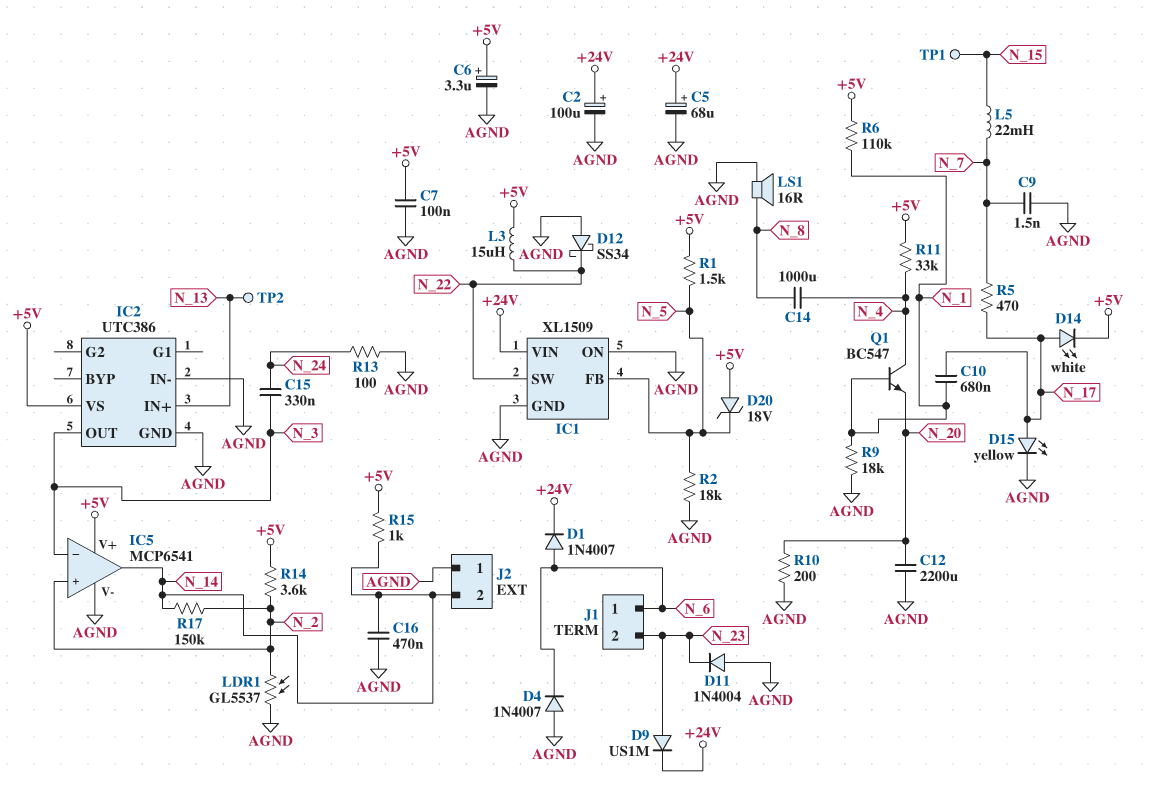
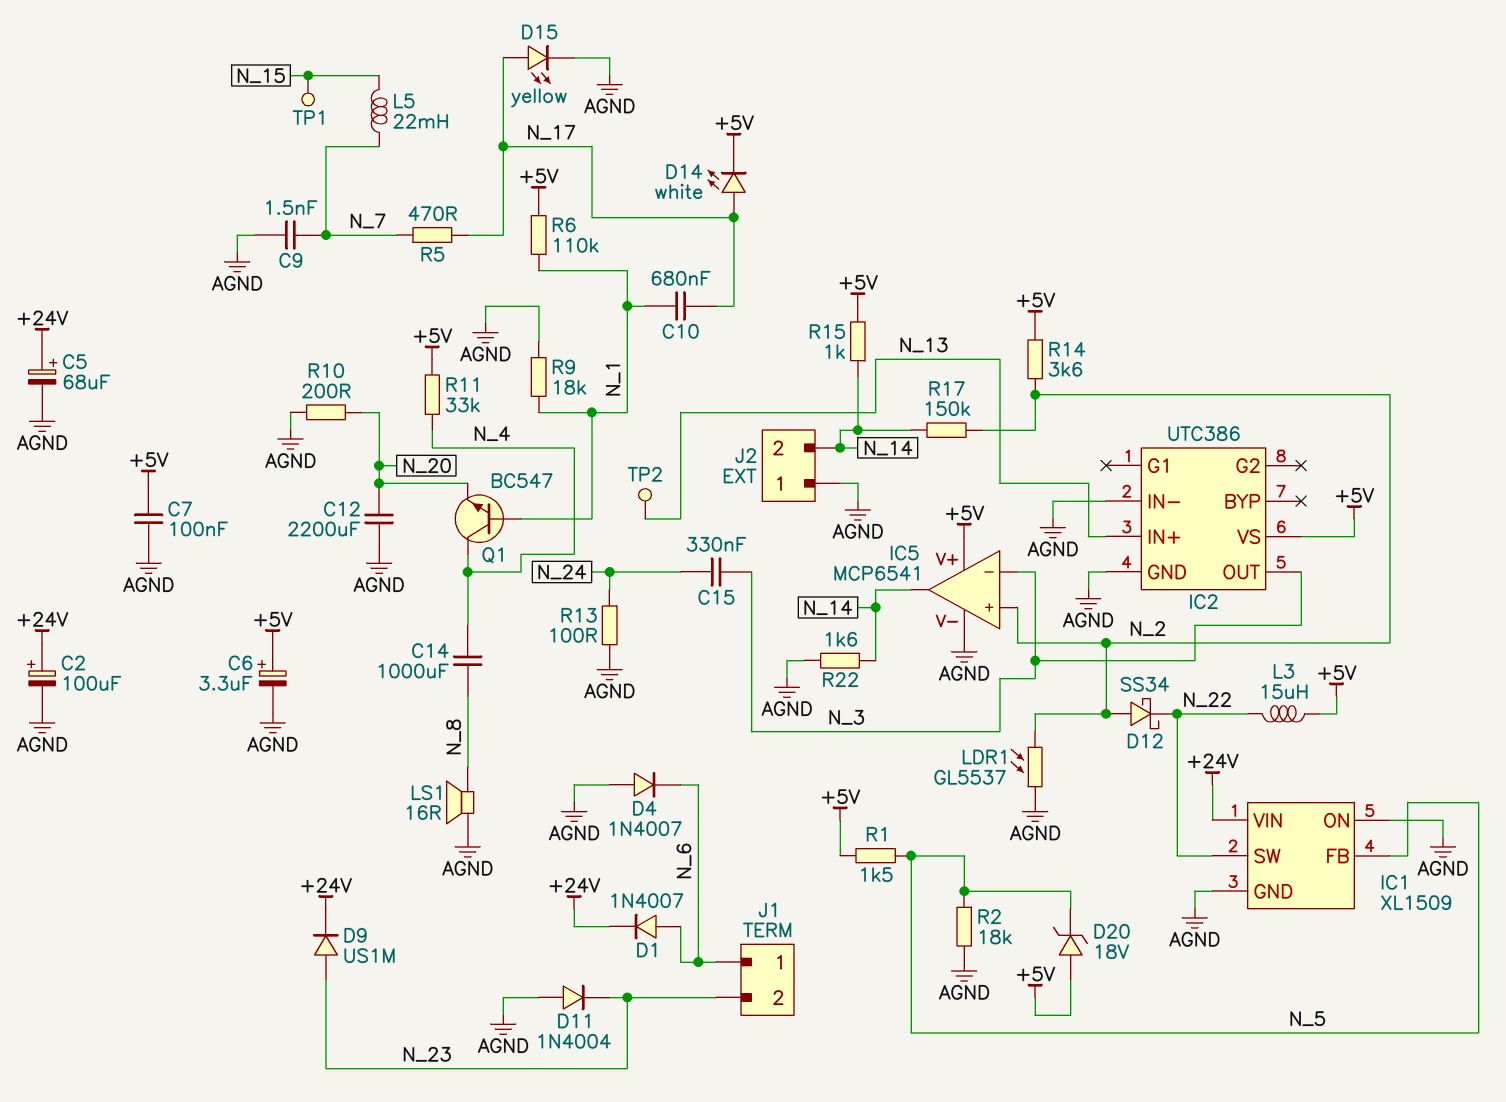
C16: 470nF (AGND, N_14) -> none
D12: schottky SS34 (A AGND, K N_22) -> schottky SS34 (A N_2, K N_22)
R22: none -> 1.6k (AGND, N_14)

